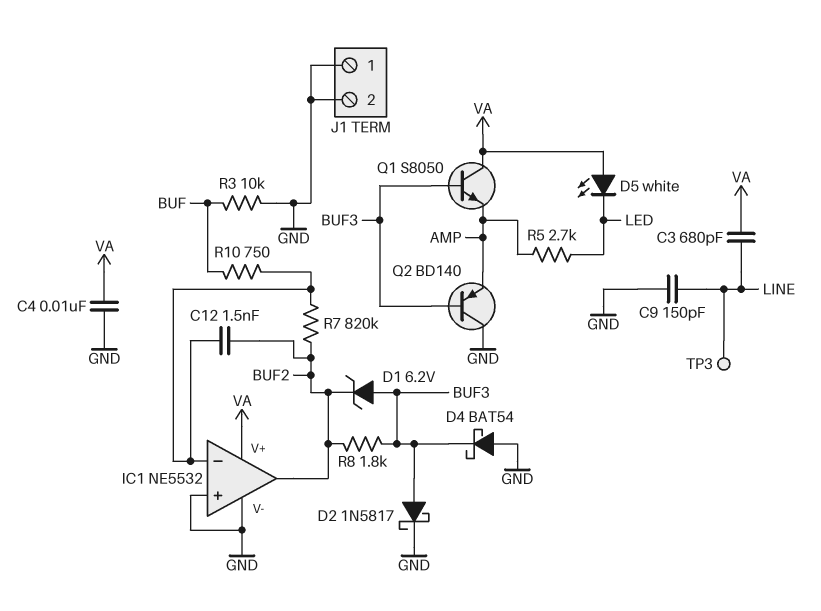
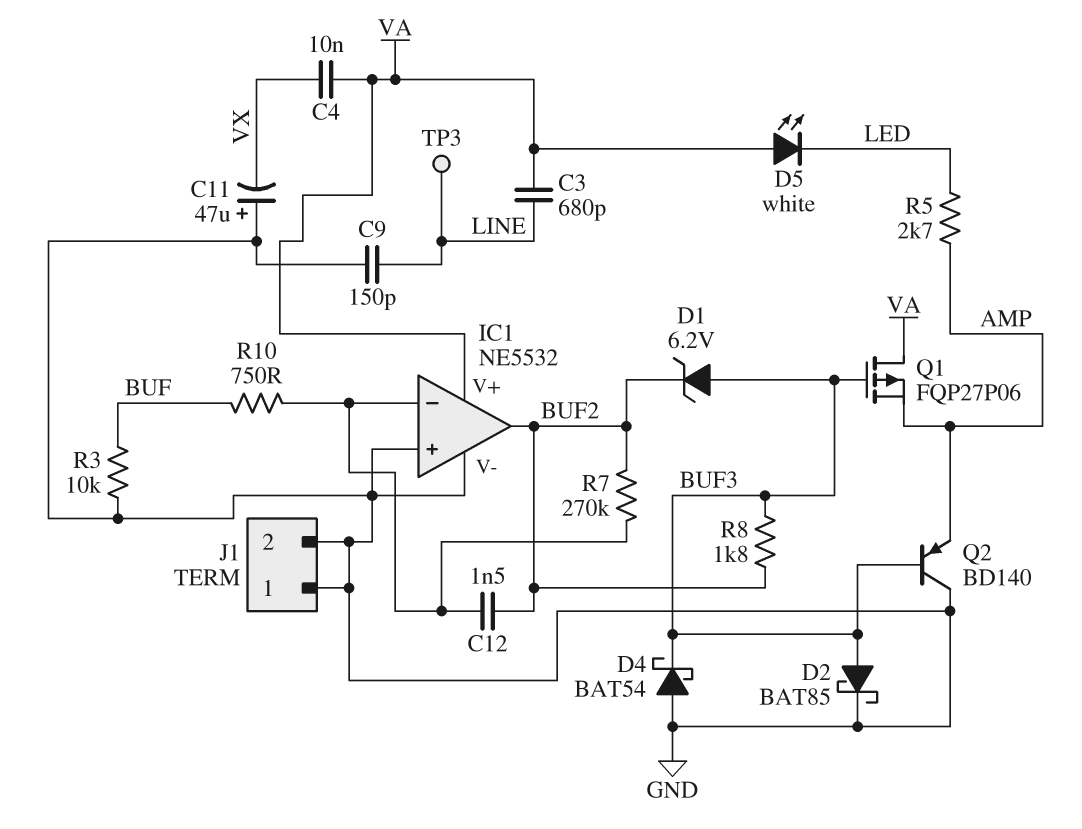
C4: 10nF (GND, VA) -> 10nF (VA, VX)
C11: none -> 47uF (plus GND, minus VX)
D2: schottky 1N5817 (A BUF3, K GND) -> schottky BAT85 (A BUF3, K GND)
Q1: NPN S8050 (B BUF3, C VA, E AMP) -> PMOS FQP27P06 (G BUF3, D VA, S AMP)
R7: 820k (BUF2, IC1/in-) -> 270k (BUF2, IC1/in-)

